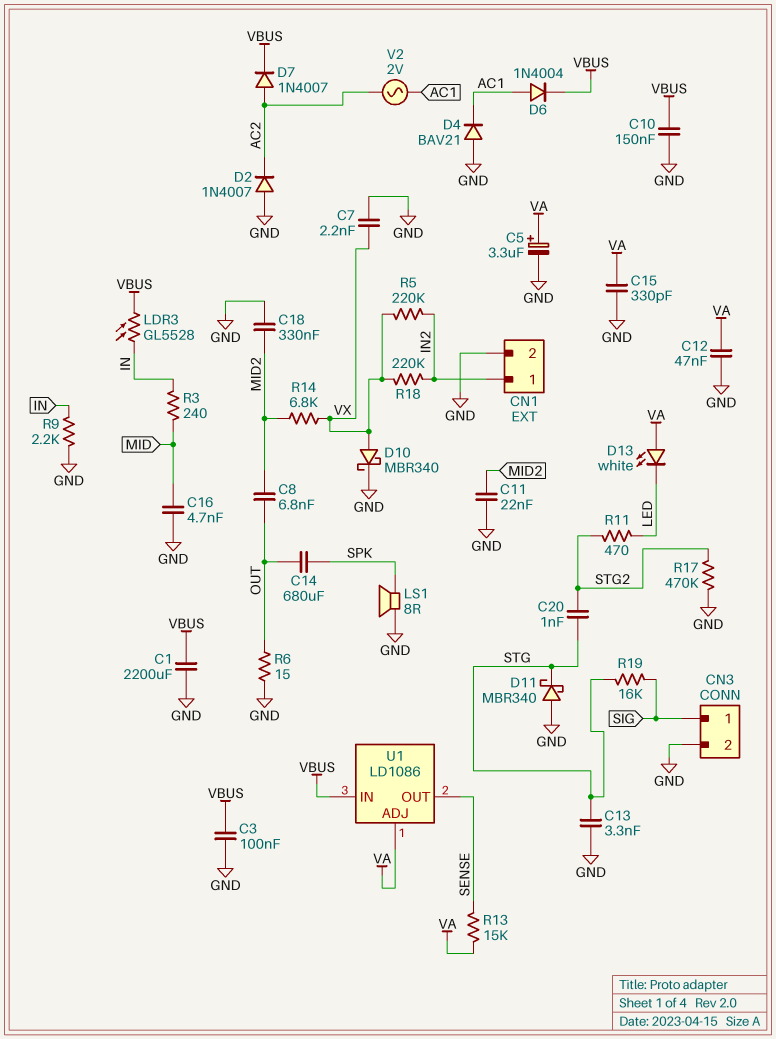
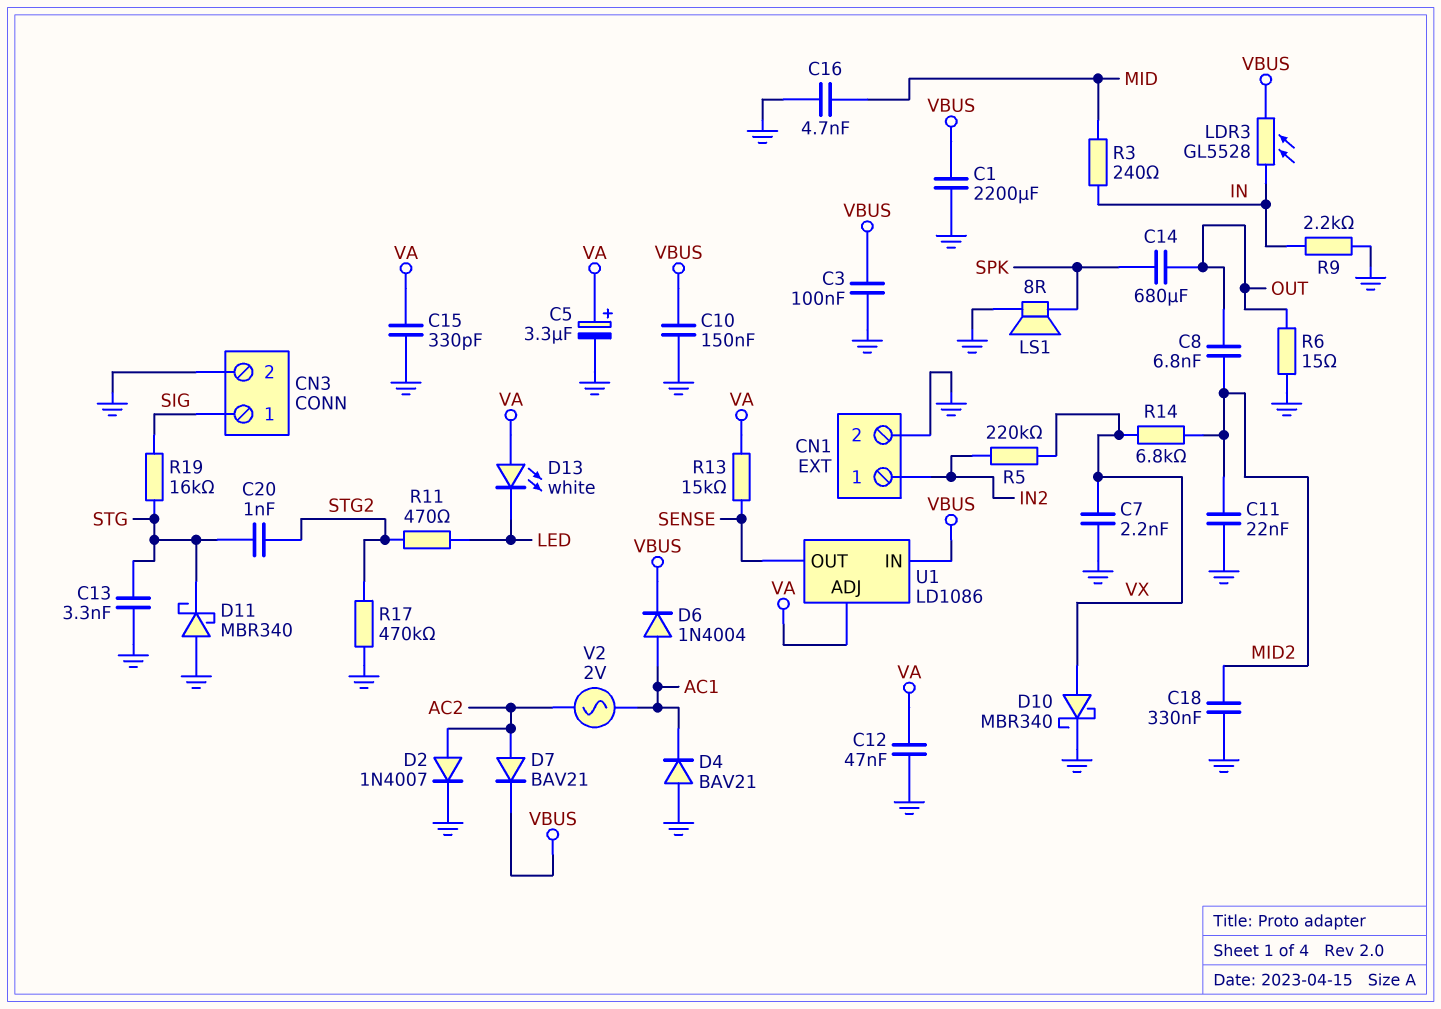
D2: diode 1N4007 (A GND, K AC2) -> diode 1N4007 (A AC2, K GND)
D7: diode 1N4007 (A AC2, K VBUS) -> diode BAV21 (A AC2, K VBUS)
R18: 220k (IN2, VX) -> none

